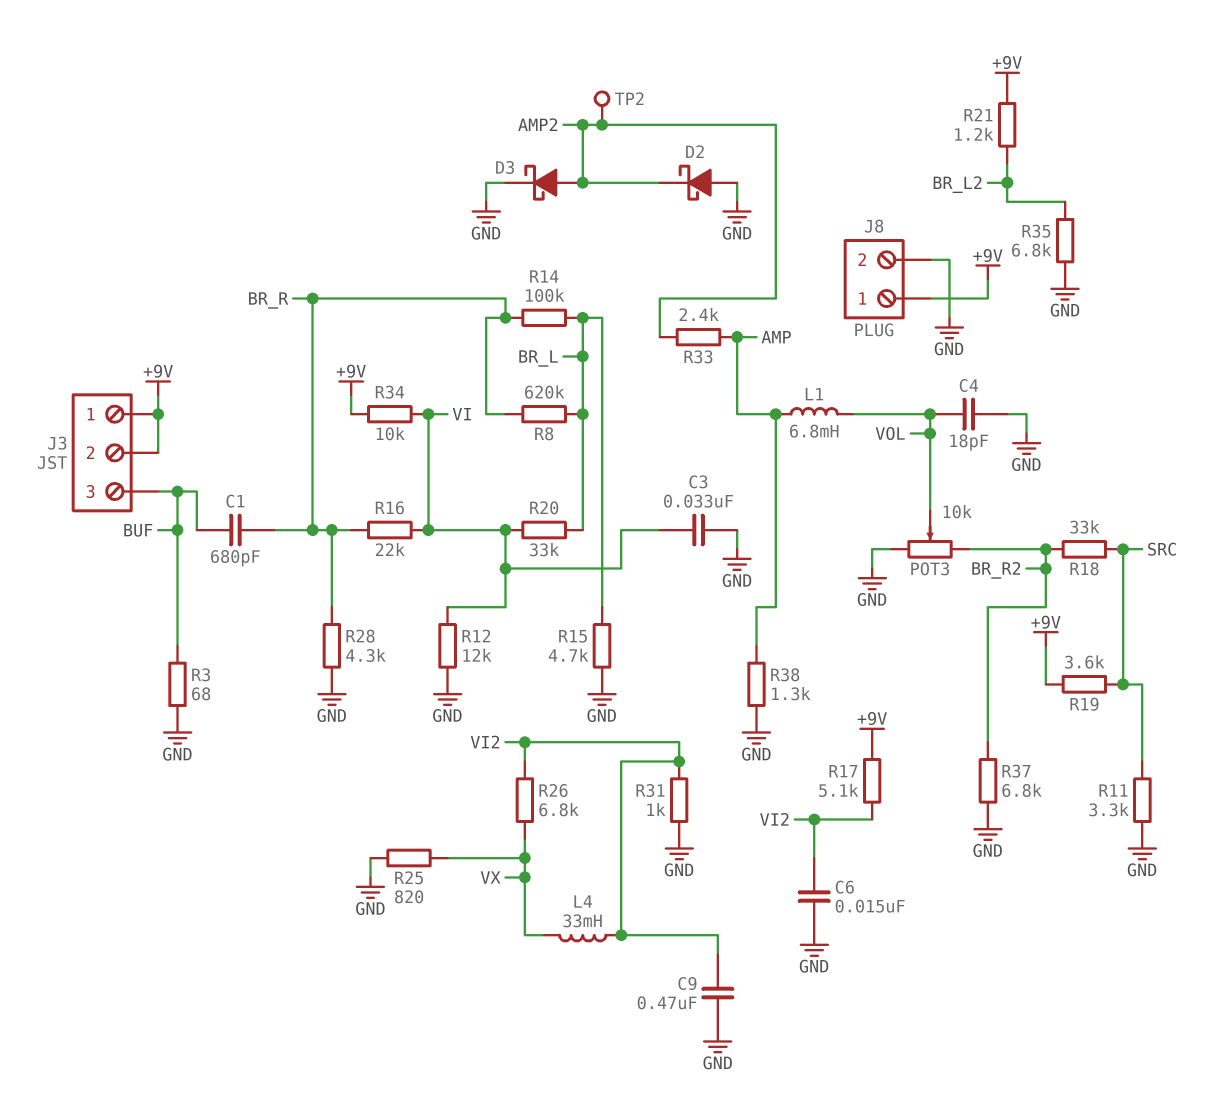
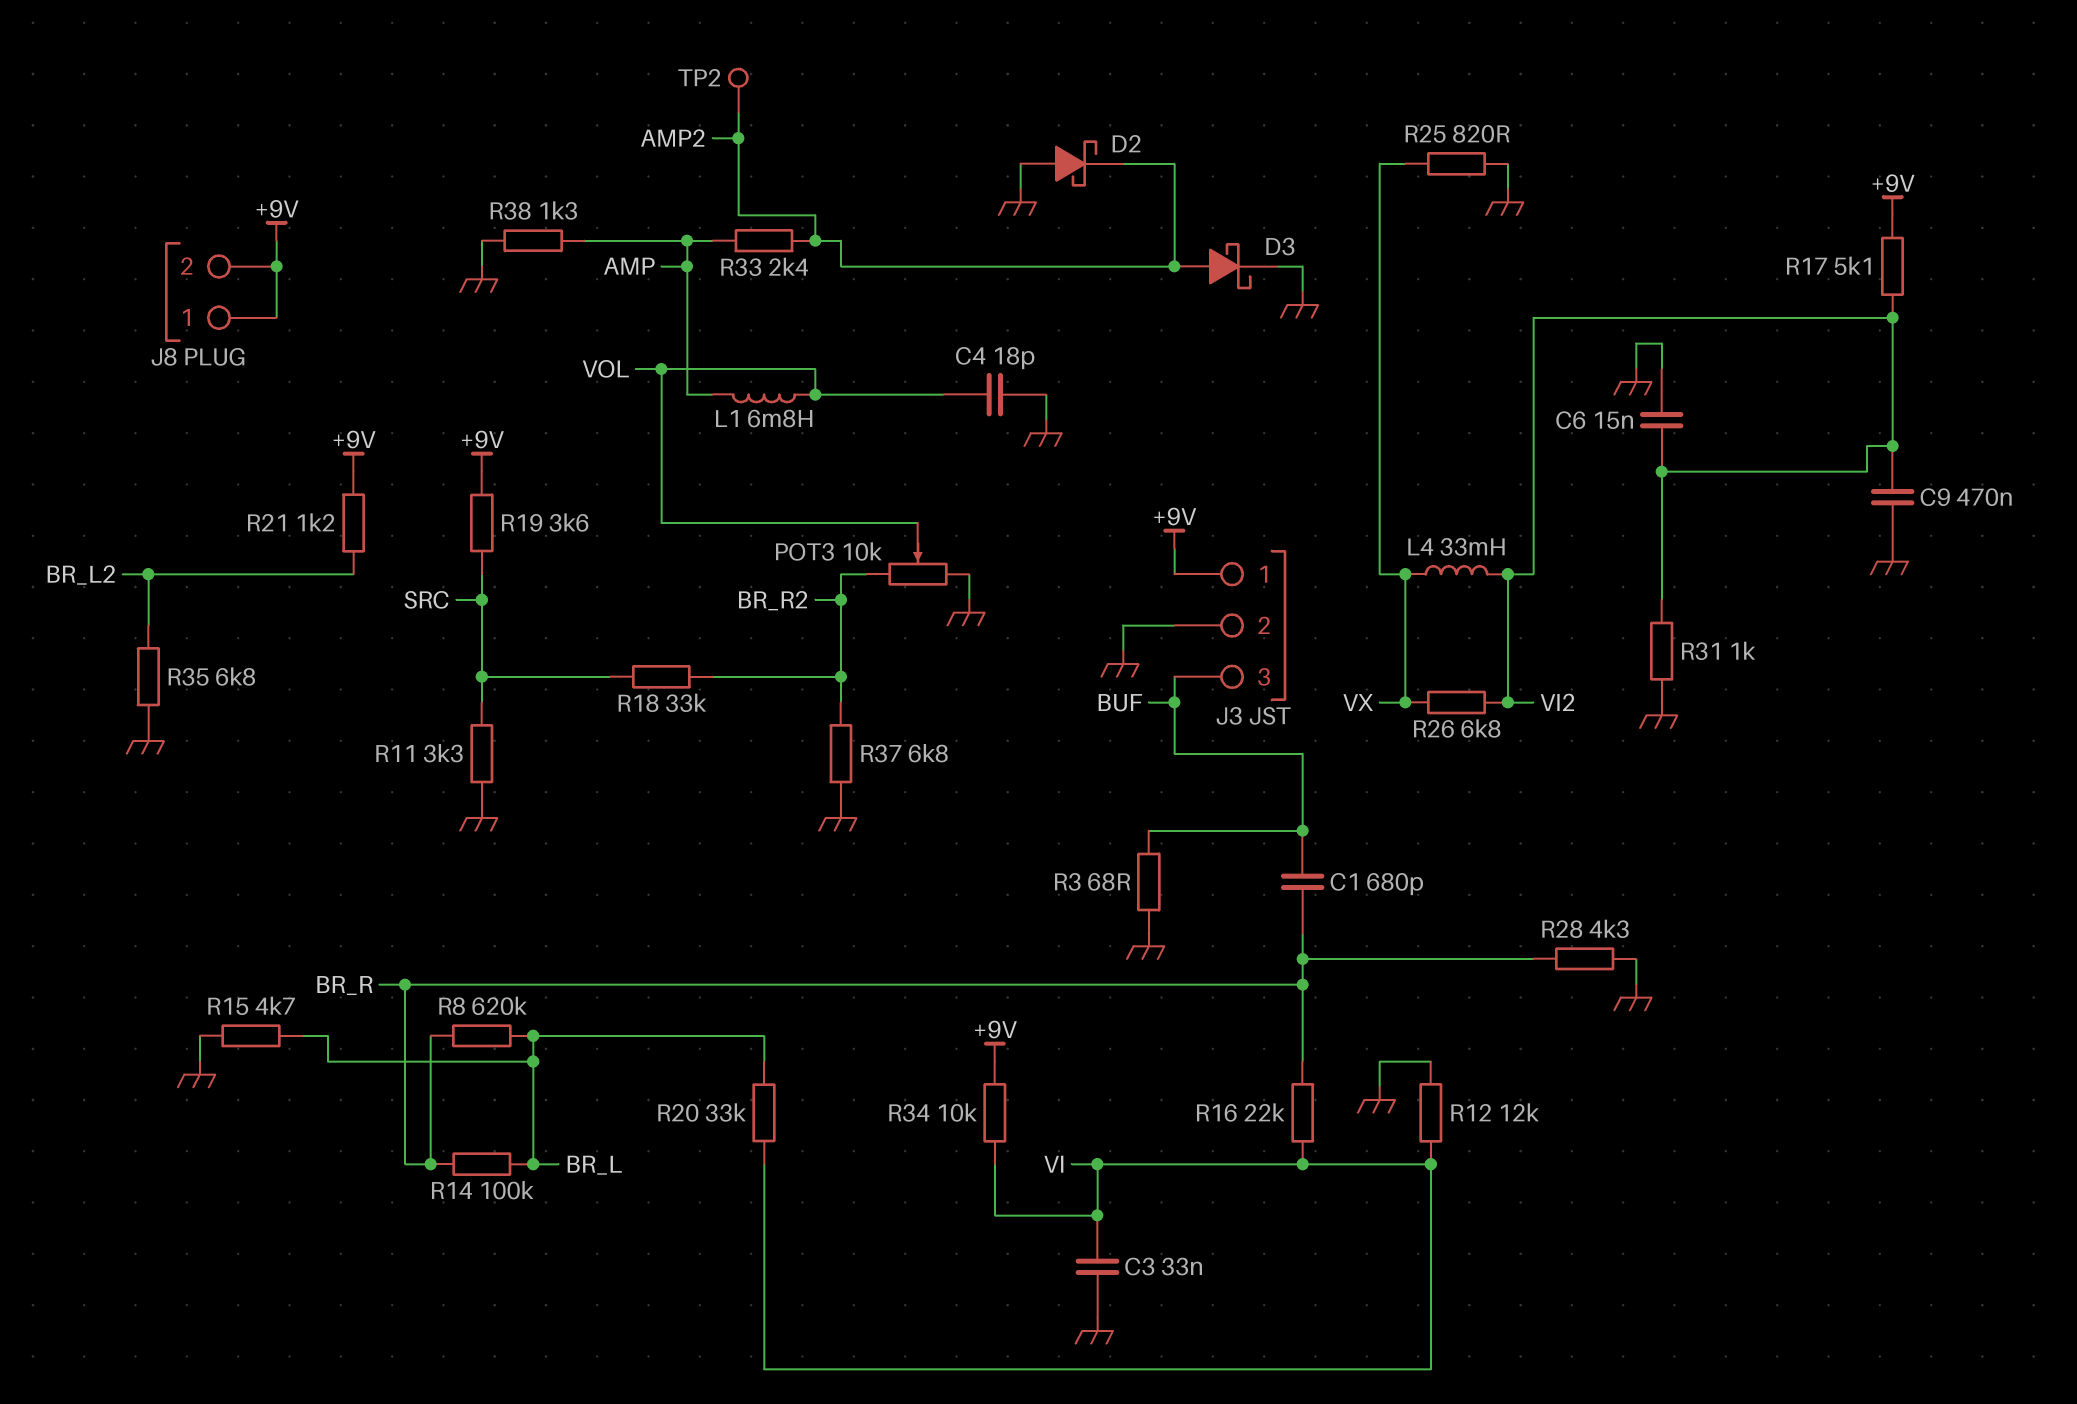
J3 pin 2: +9V -> GND
J8 pin 2: GND -> +9V

